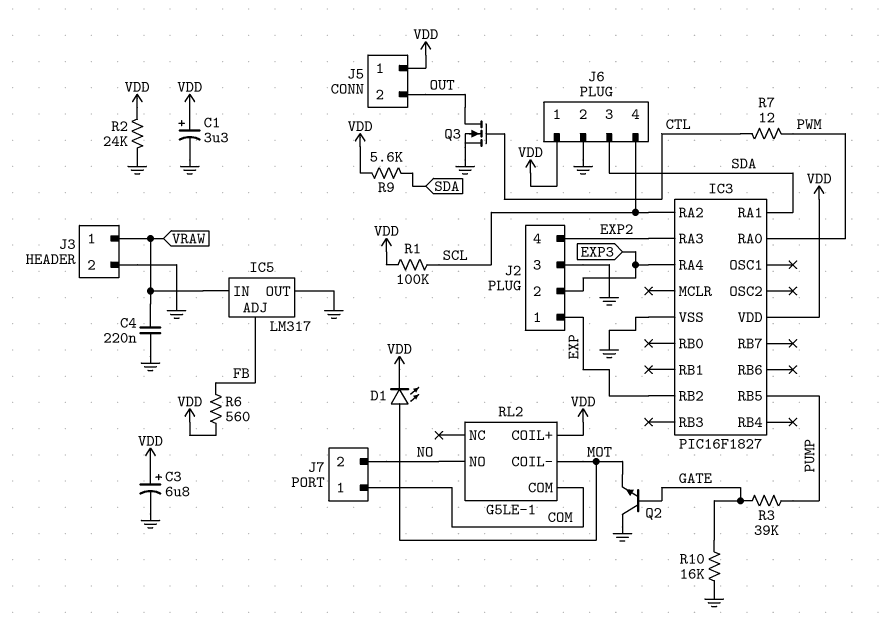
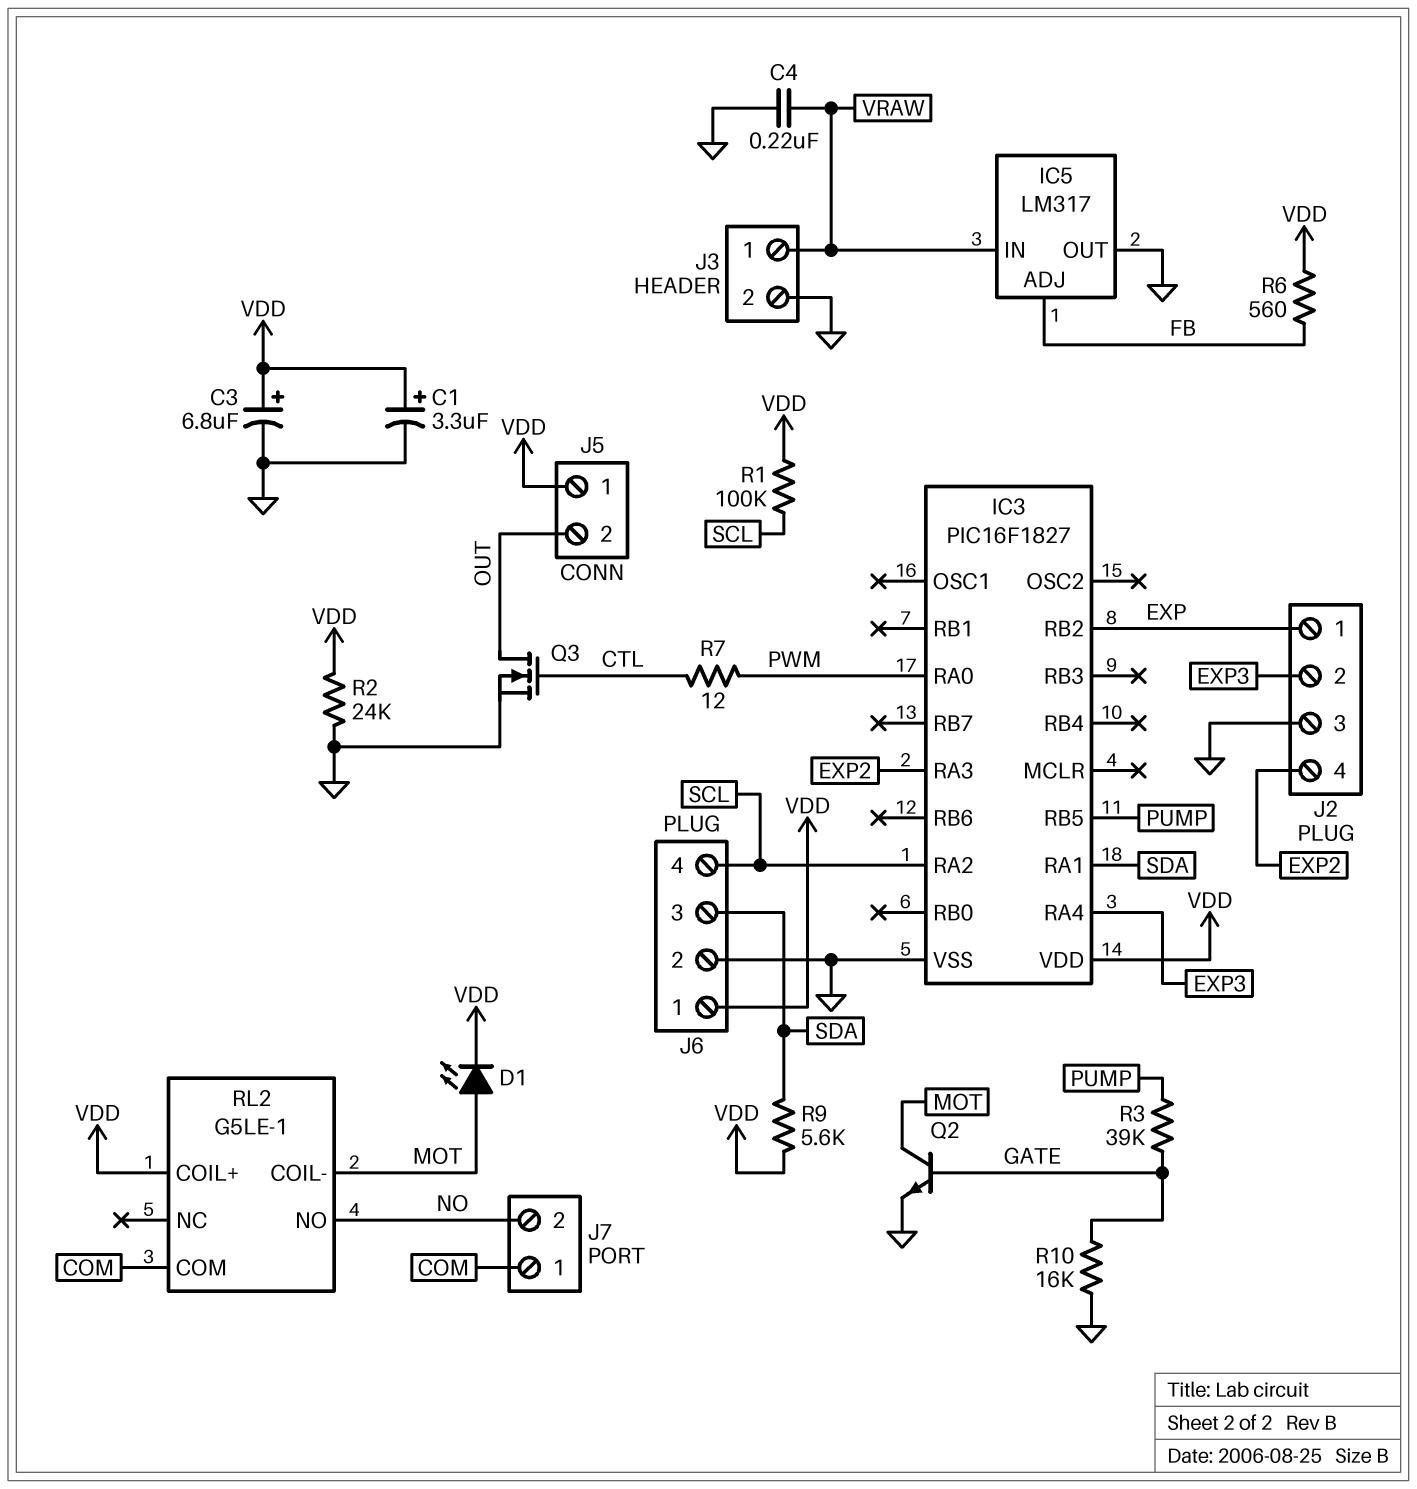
Q2: NPN (B GATE, C GND, E MOT) -> NPN (B GATE, C MOT, E GND)

